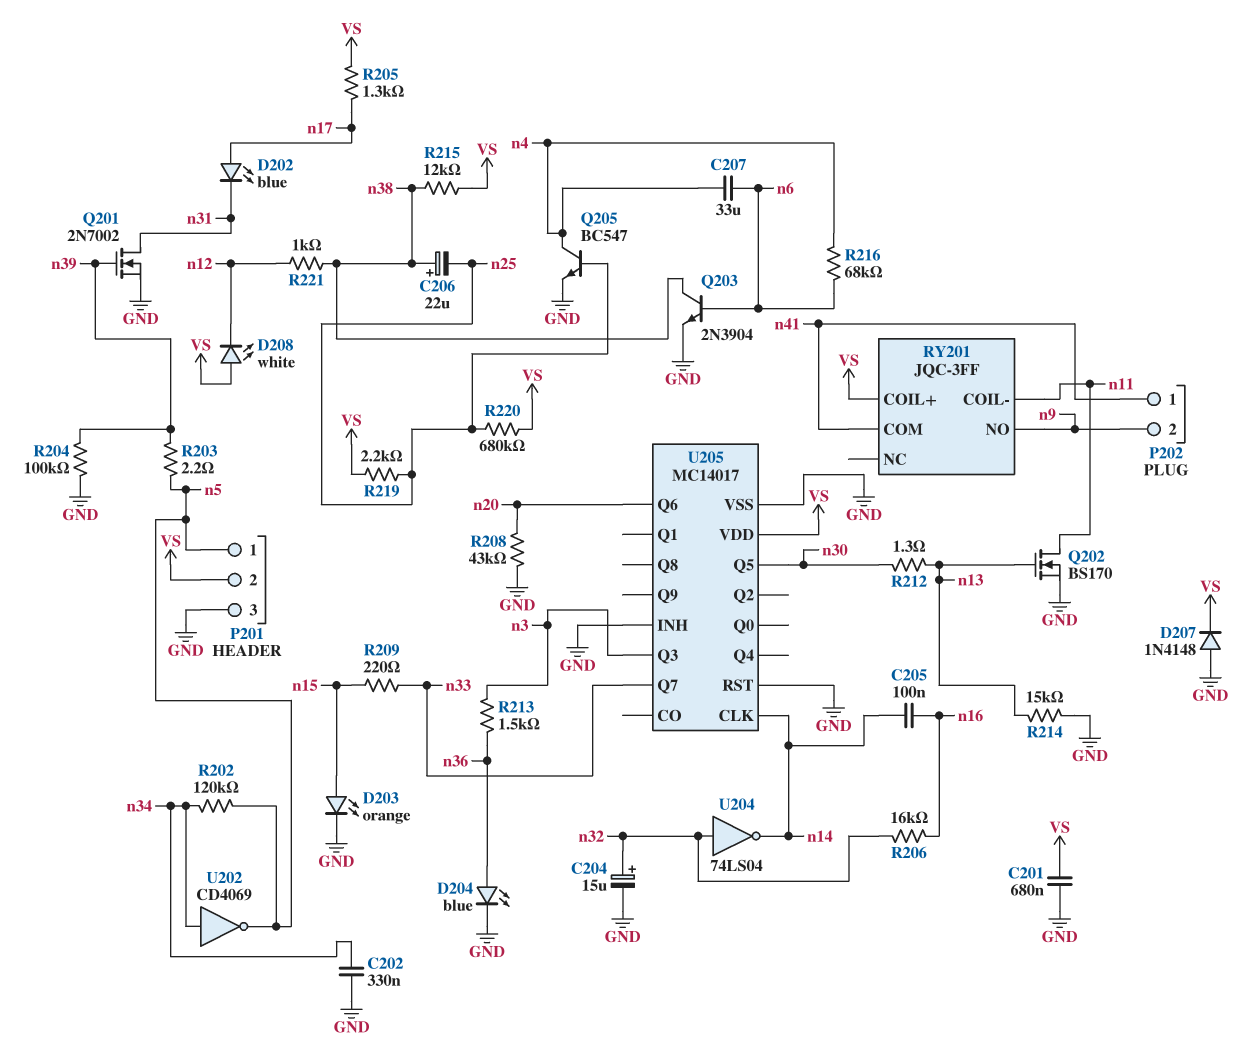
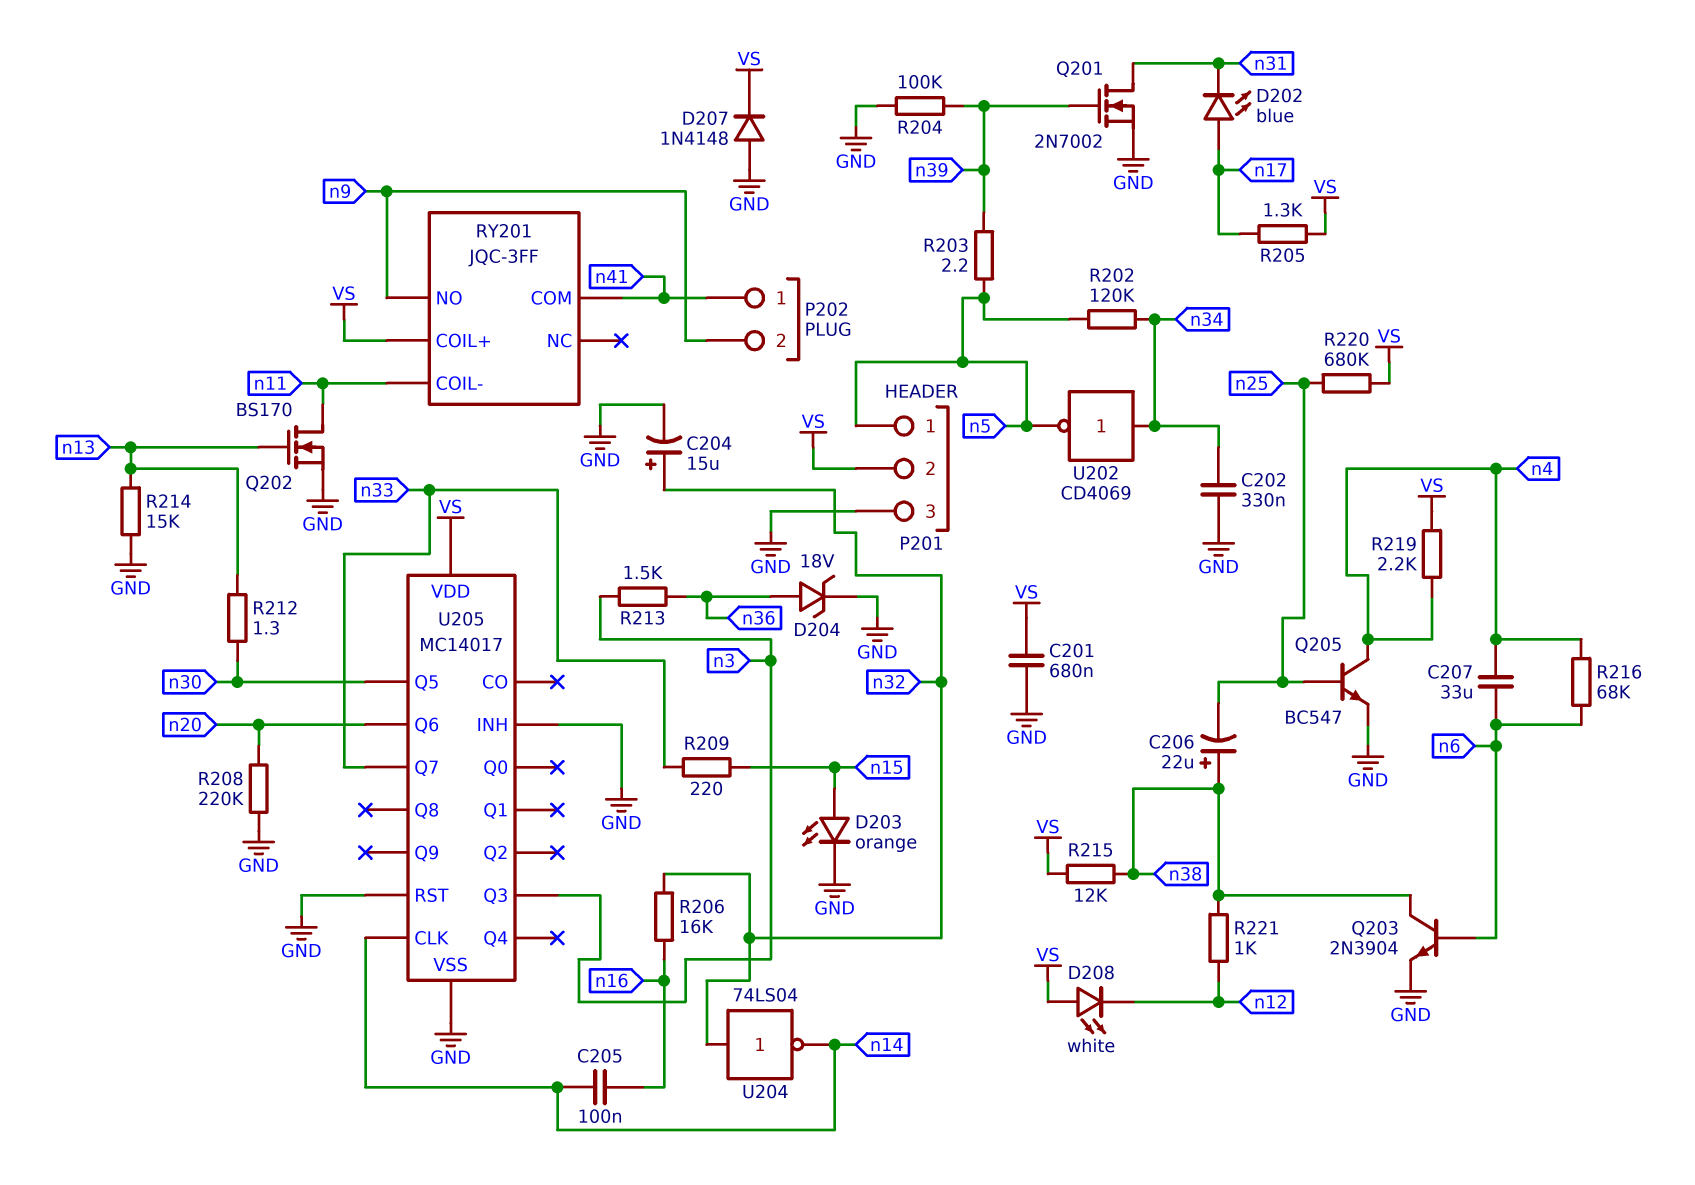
D204: LED blue (A n36, K GND) -> zener 18V (A n36, K GND)
R208: 43k (GND, n20) -> 220k (GND, n20)
R219: 2.2k (VS, n25) -> 2.2k (VS, n4)

